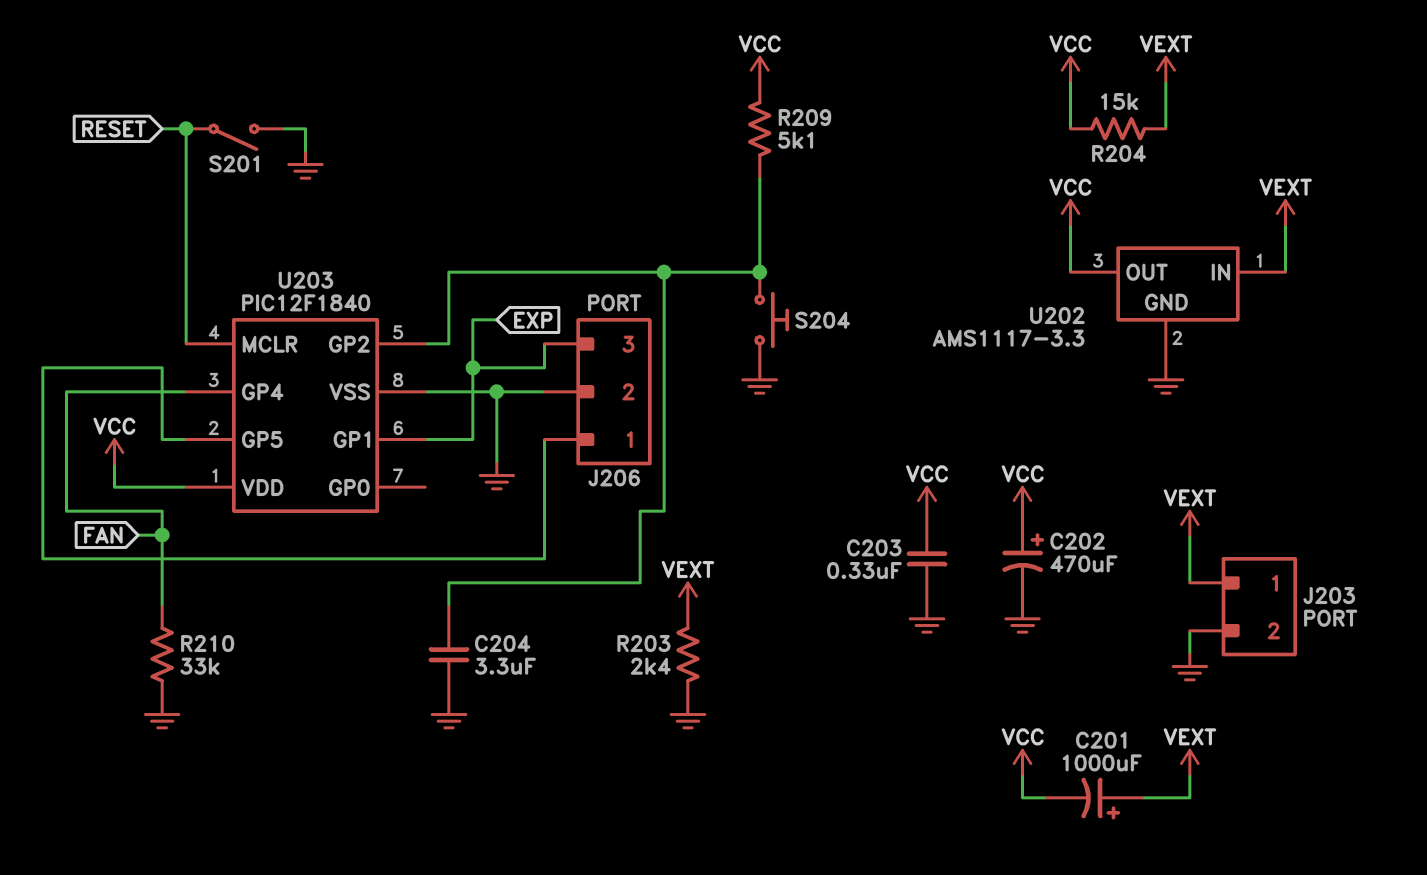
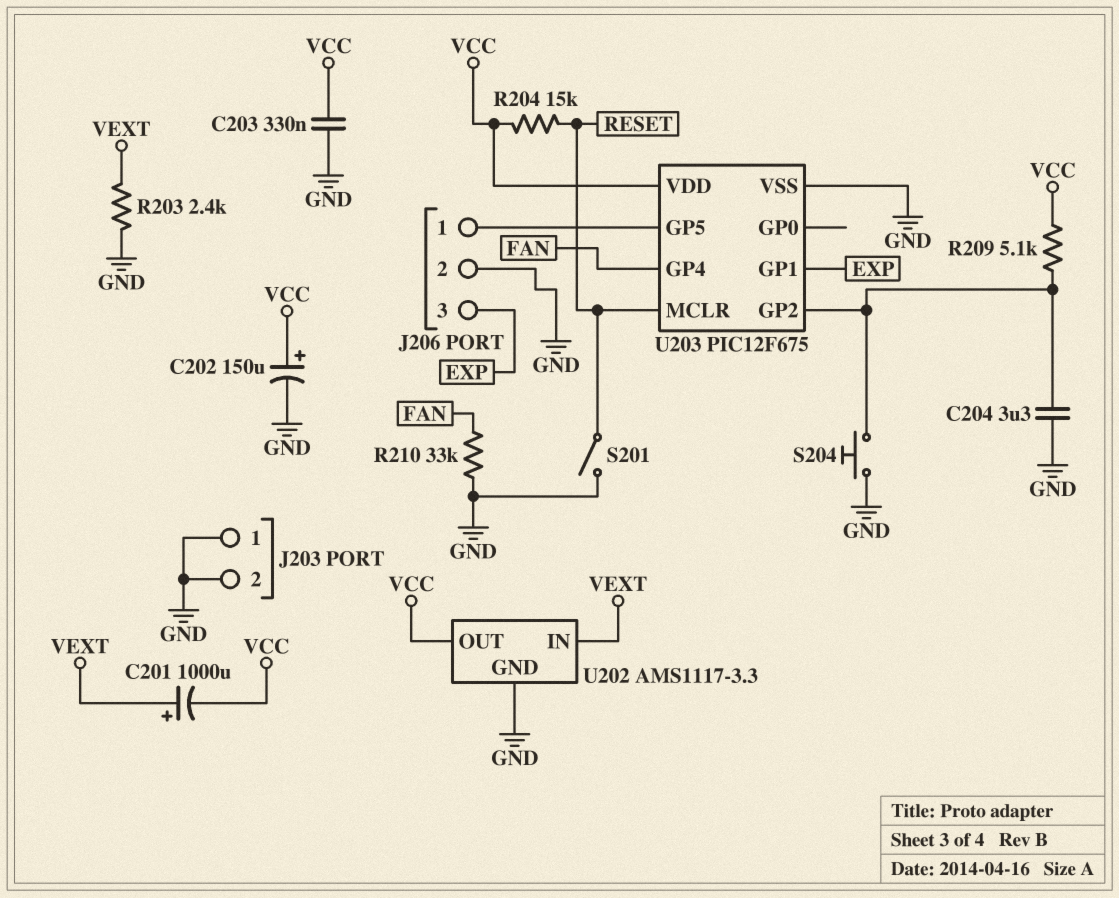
C202: 470uF (plus VCC, minus GND) -> 150uF (plus VCC, minus GND)
J203 pin 1: VEXT -> GND
R204: 15k (VCC, VEXT) -> 15k (RESET, VCC)
U203: PIC12F1840 -> PIC12F675

